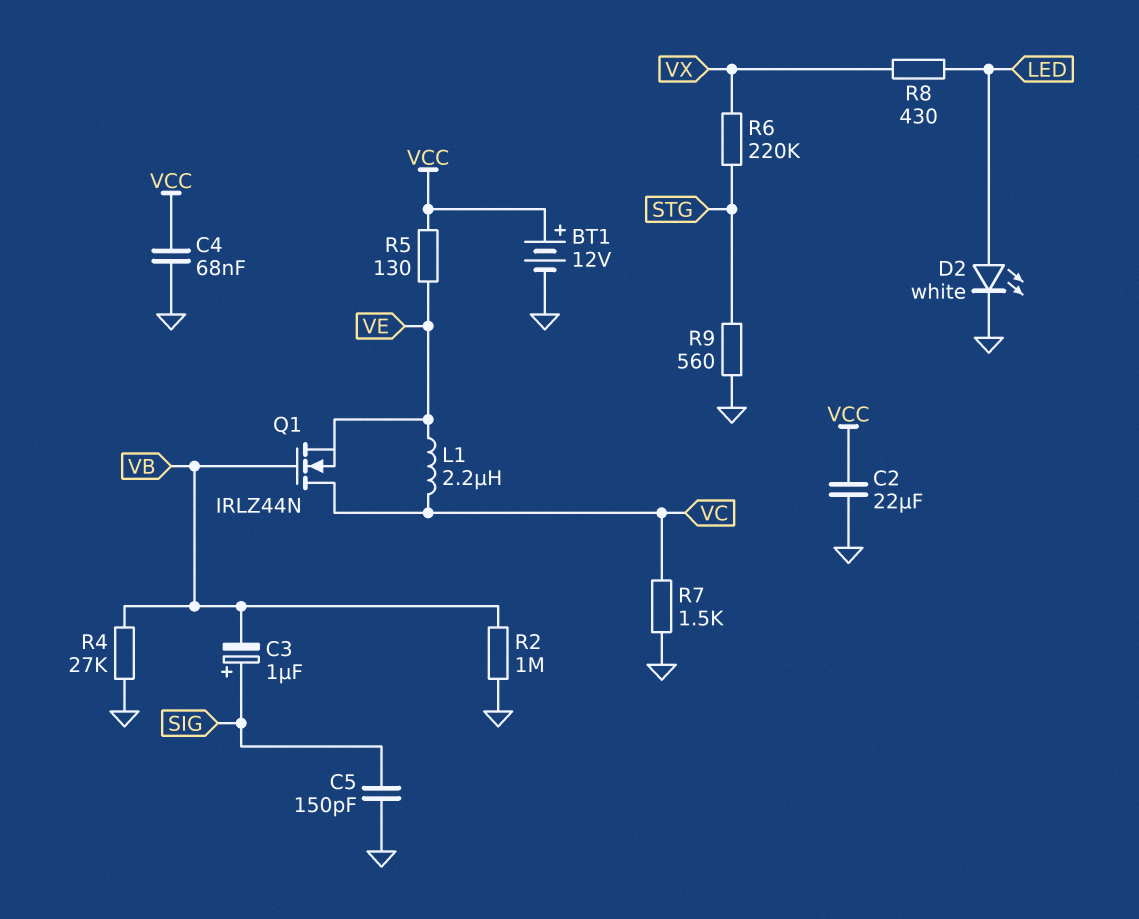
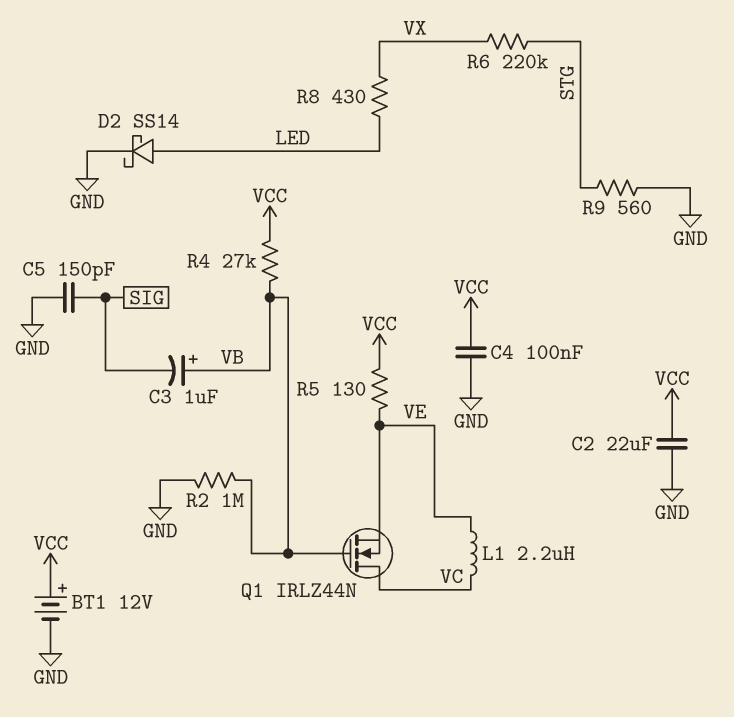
C3: 1uF (plus SIG, minus VB) -> 1uF (plus VB, minus SIG)
C4: 68nF (GND, VCC) -> 100nF (GND, VCC)
D2: LED white (A LED, K GND) -> schottky SS14 (A LED, K GND)
R4: 27k (GND, VB) -> 27k (VB, VCC)
R7: 1.5k (GND, VC) -> none

